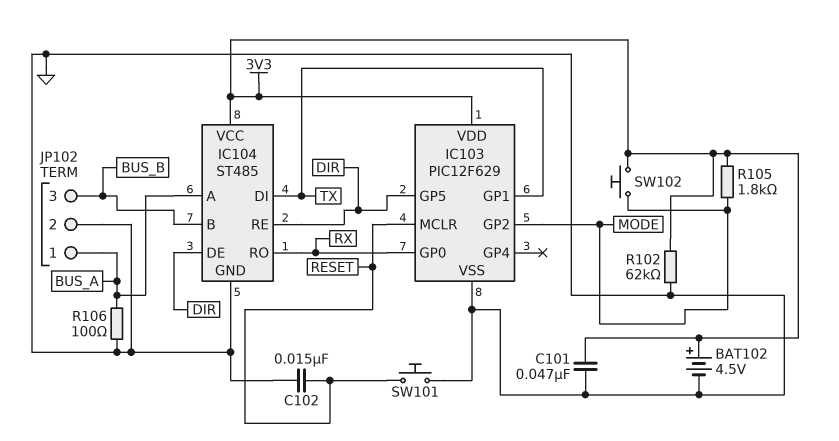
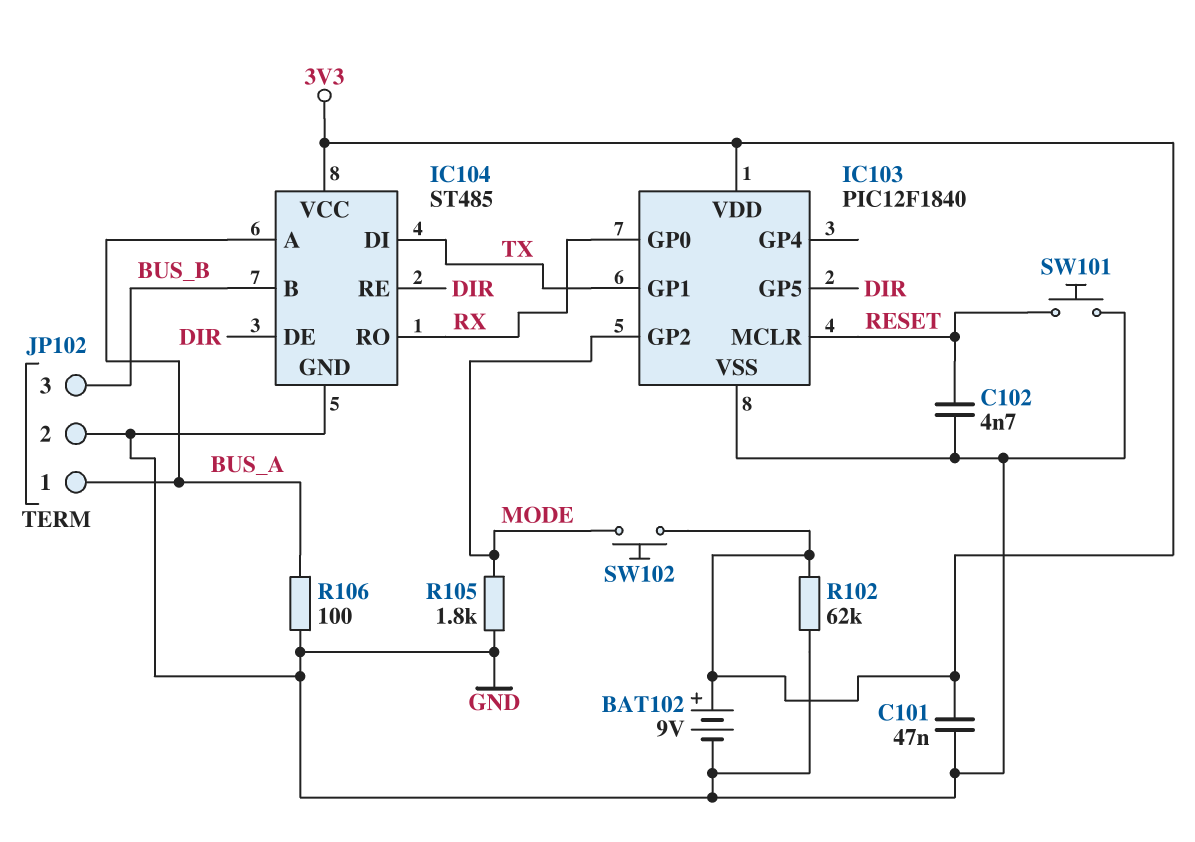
BAT102: 4.5V (plus 3V3, minus GND) -> 9V (plus 3V3, minus GND)
C102: 15nF (GND, RESET) -> 4.7nF (GND, RESET)
IC103: PIC12F629 -> PIC12F1840
R105: 1.8k (3V3, MODE) -> 1.8k (GND, MODE)

